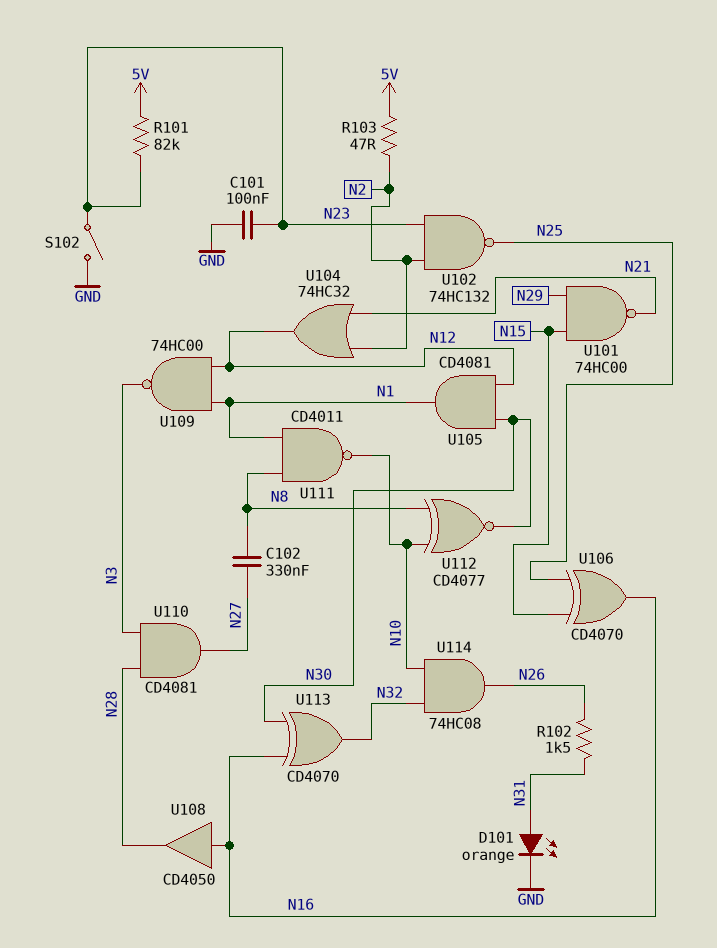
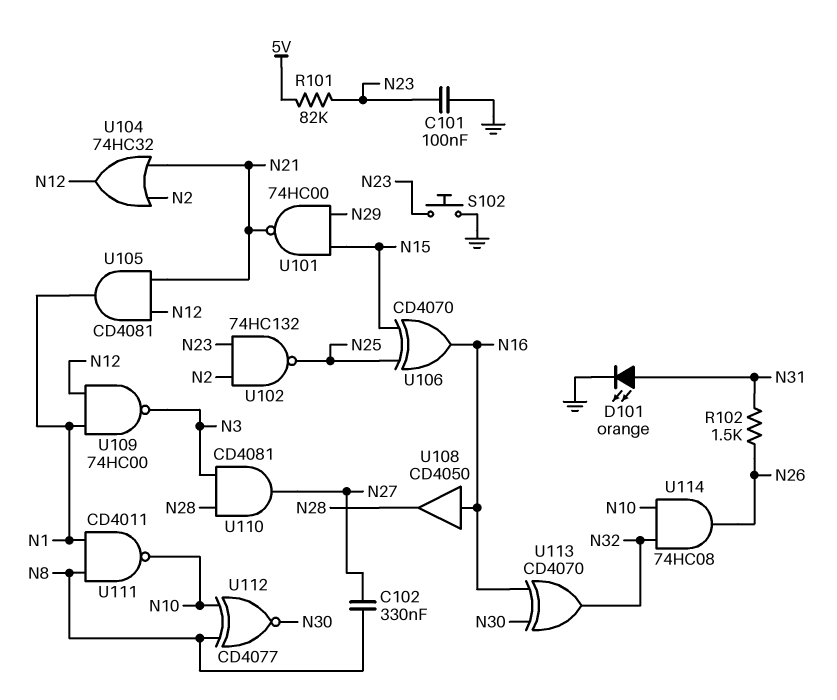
R103: 47 (5V, N2) -> none
S102: switch (GND, N23) -> button (GND, N23)
U105: AND CD4081 (in N12, in N30, out N1) -> AND CD4081 (in N12, in N21, out N1)

